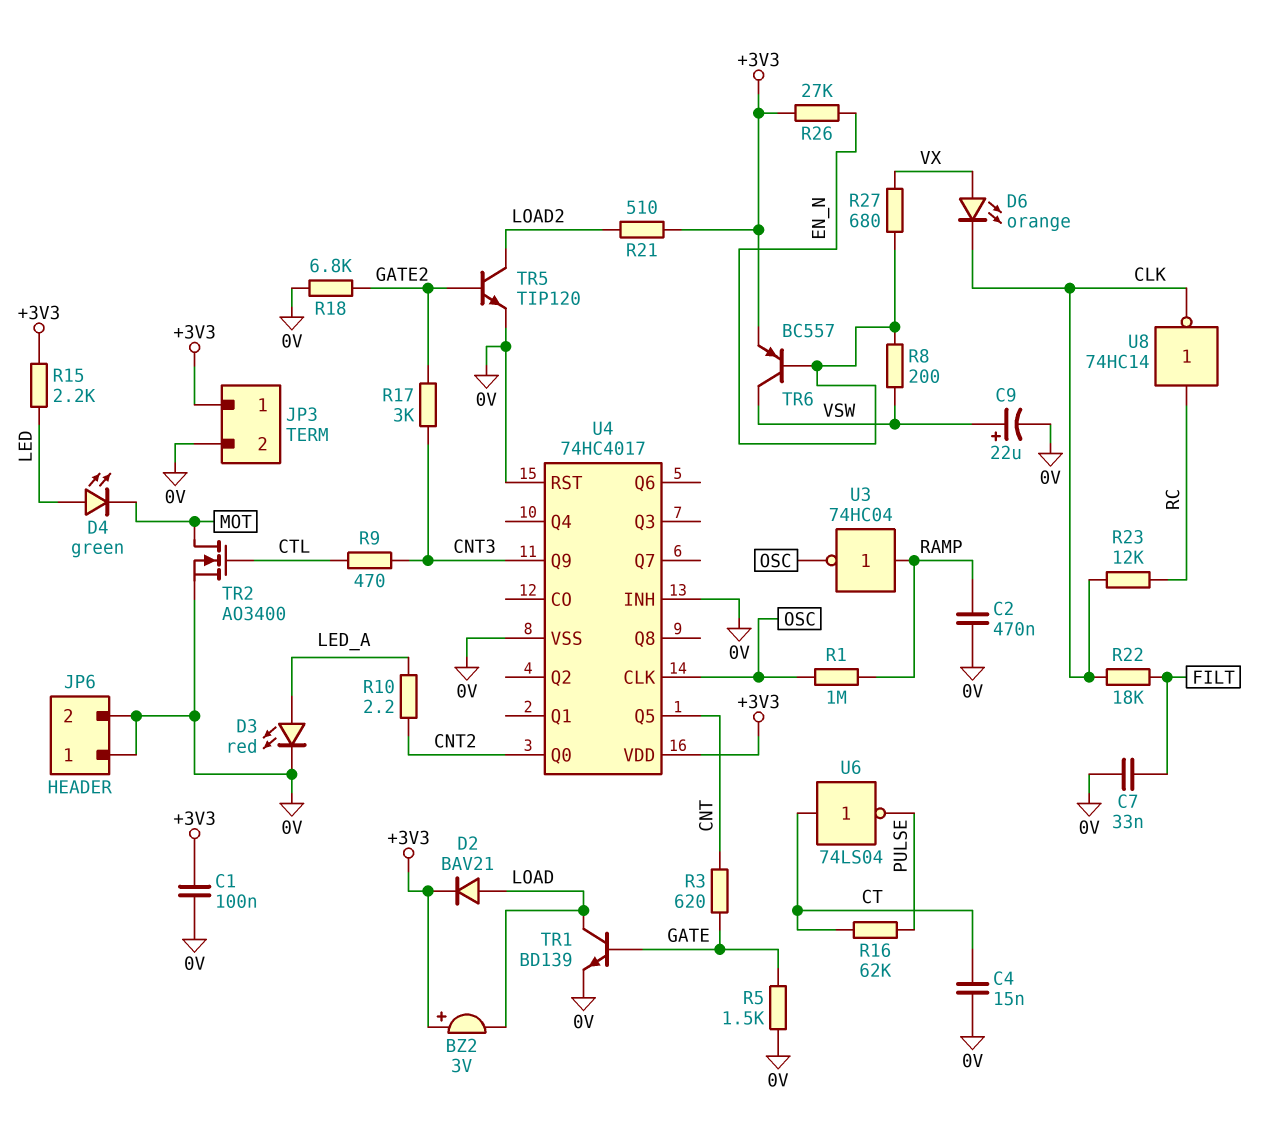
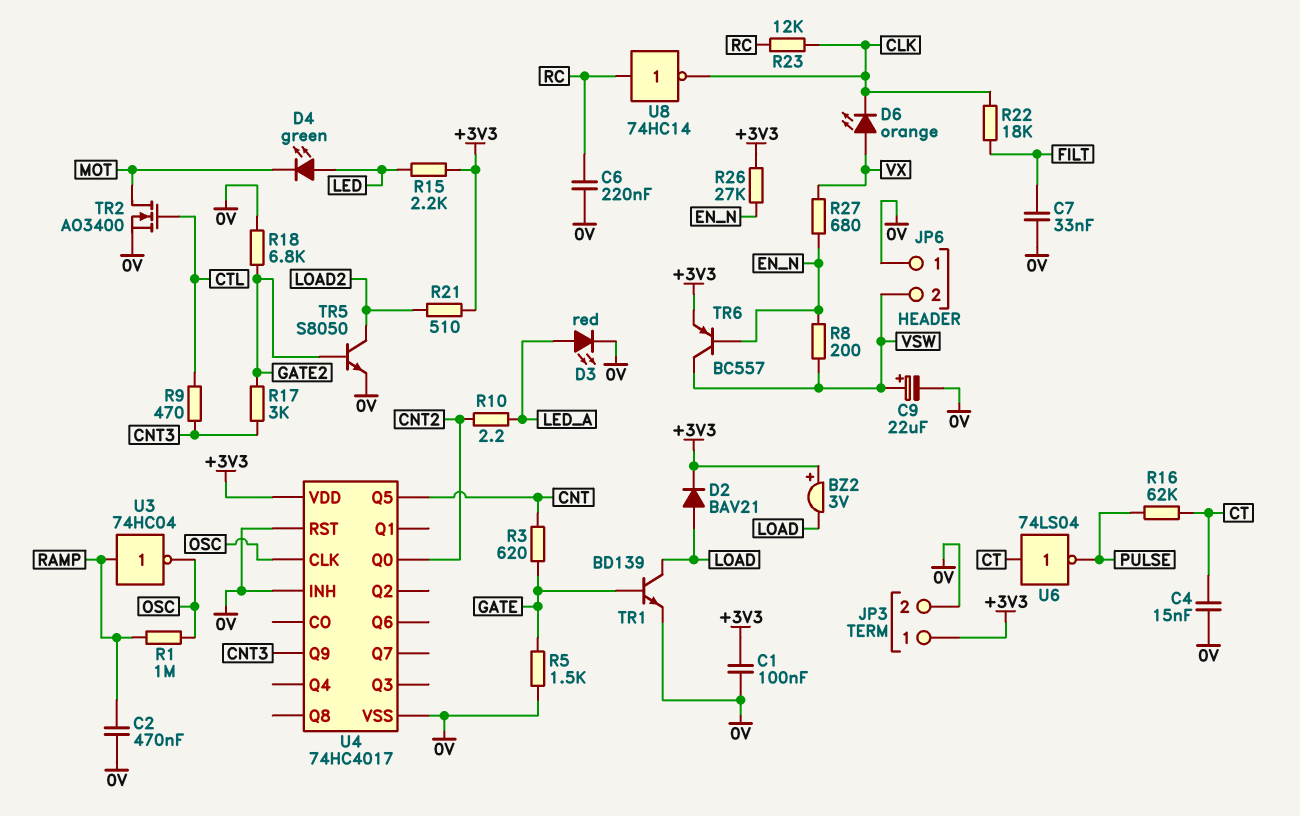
C6: none -> 220nF (0V, RC)
JP6 pin 2: 0V -> VSW
TR5: NPN TIP120 (B GATE2, C LOAD2, E 0V) -> NPN S8050 (B GATE2, C LOAD2, E 0V)

